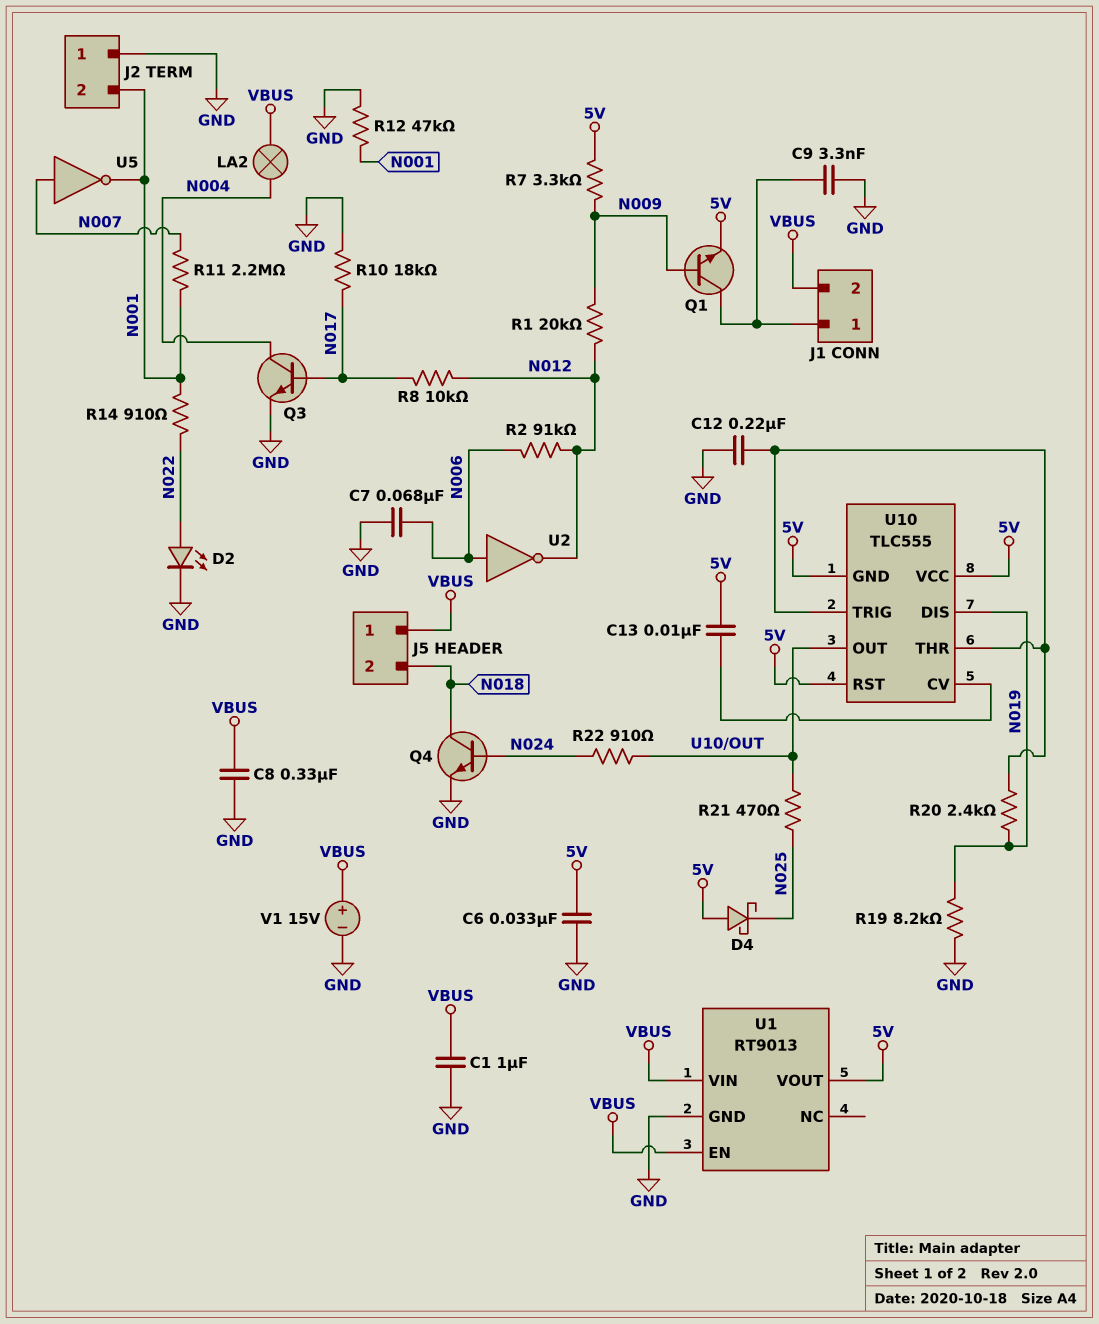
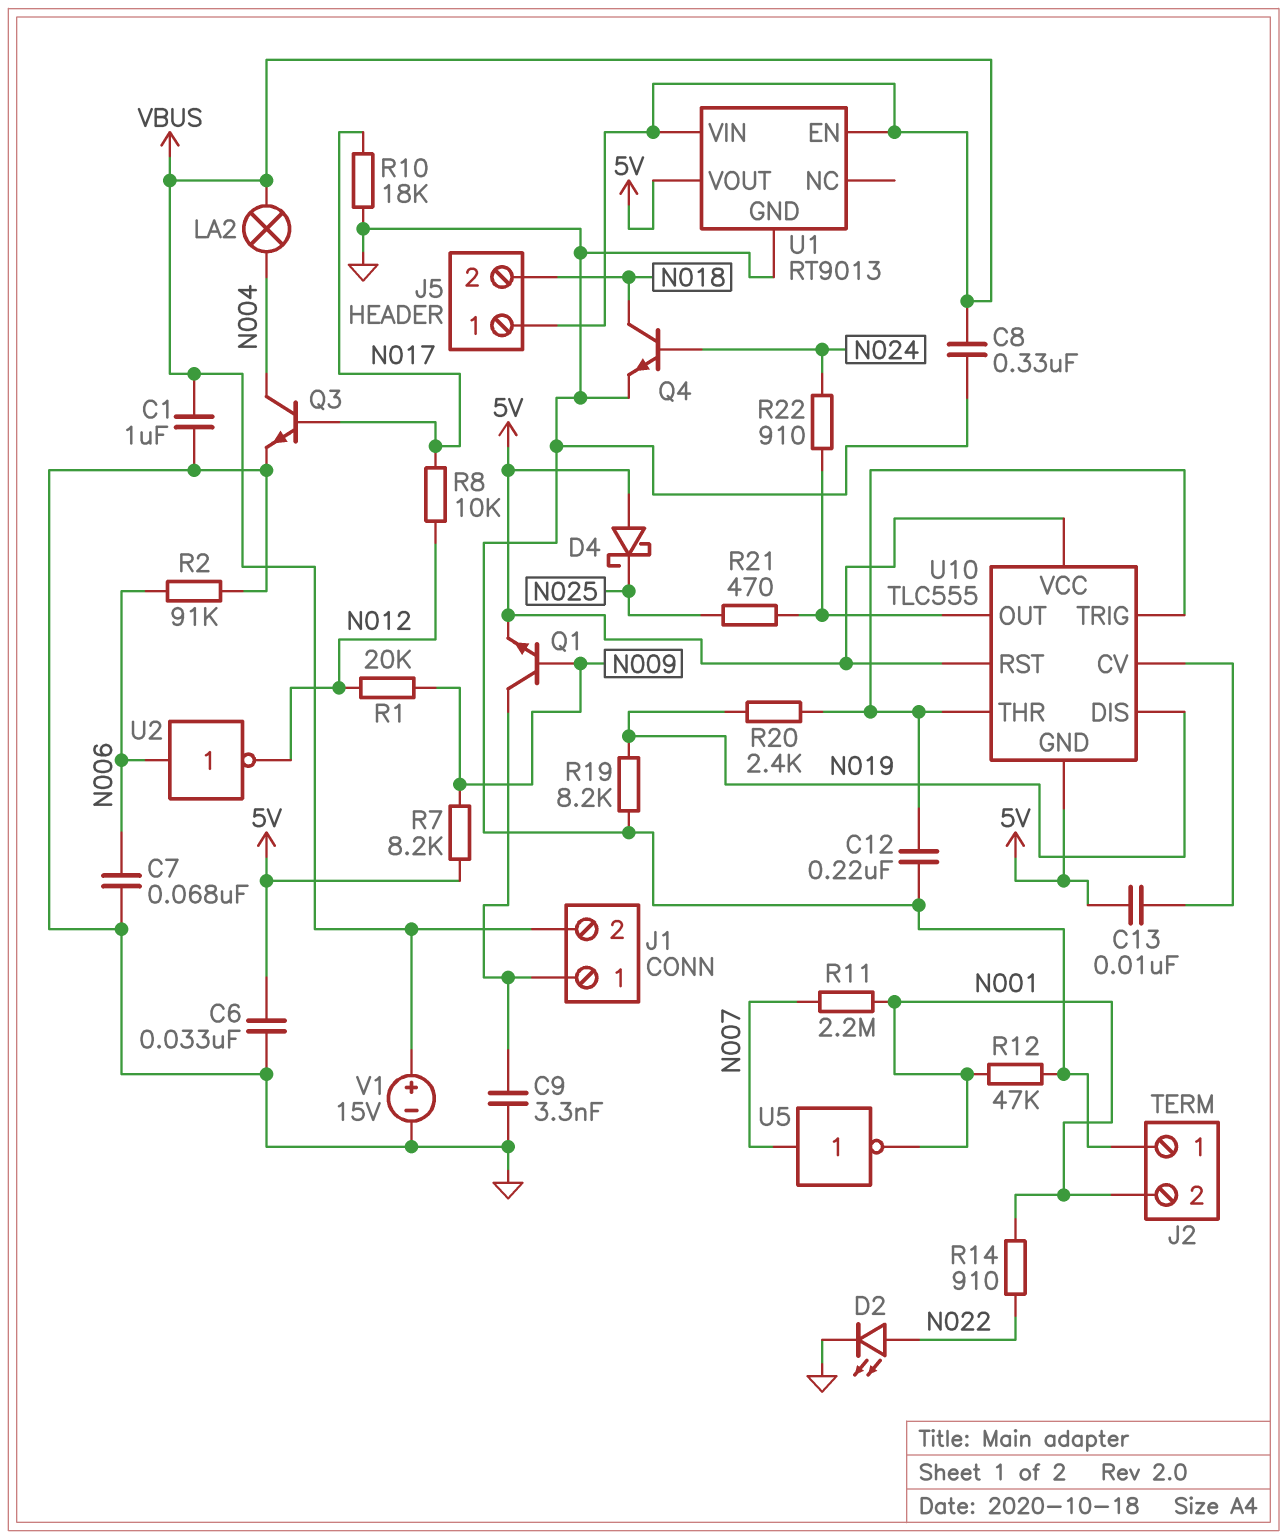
R2: 91k (N006, N012) -> 91k (GND, N006)
R7: 3.3k (5V, N009) -> 8.2k (5V, N009)

